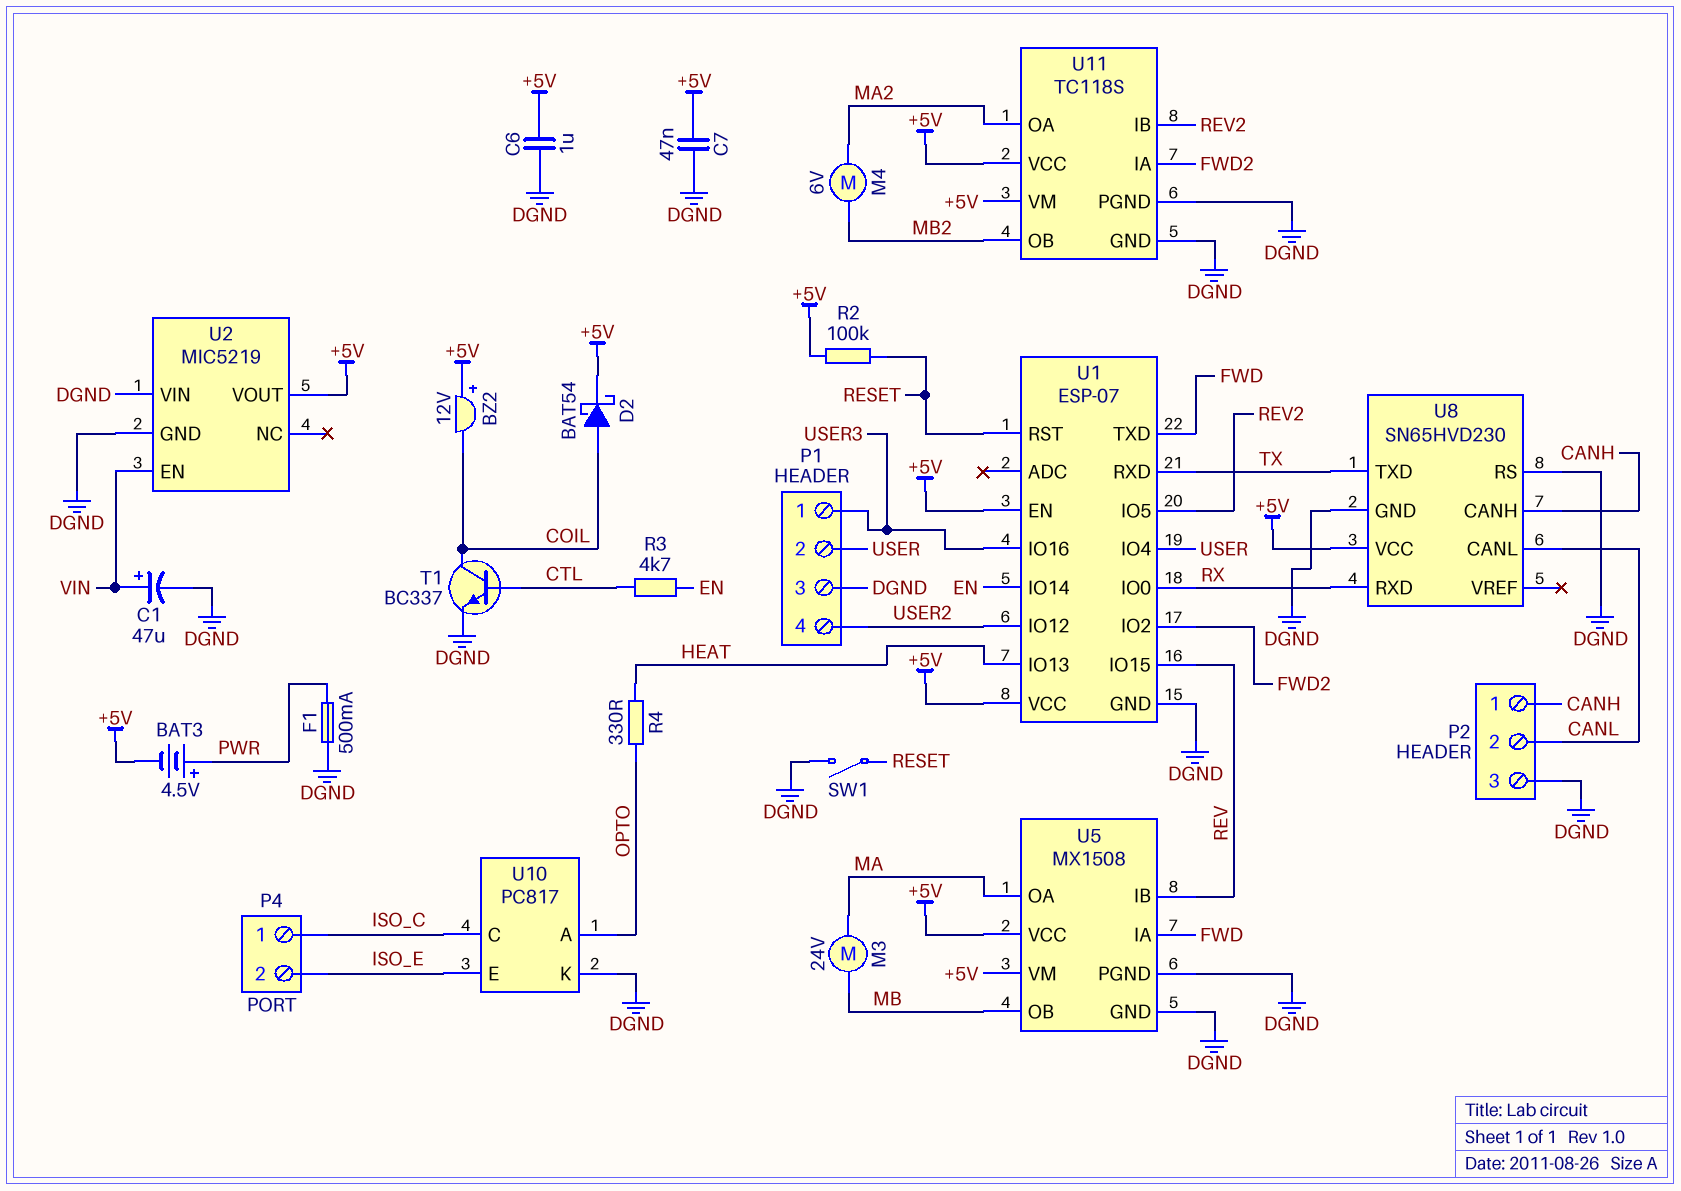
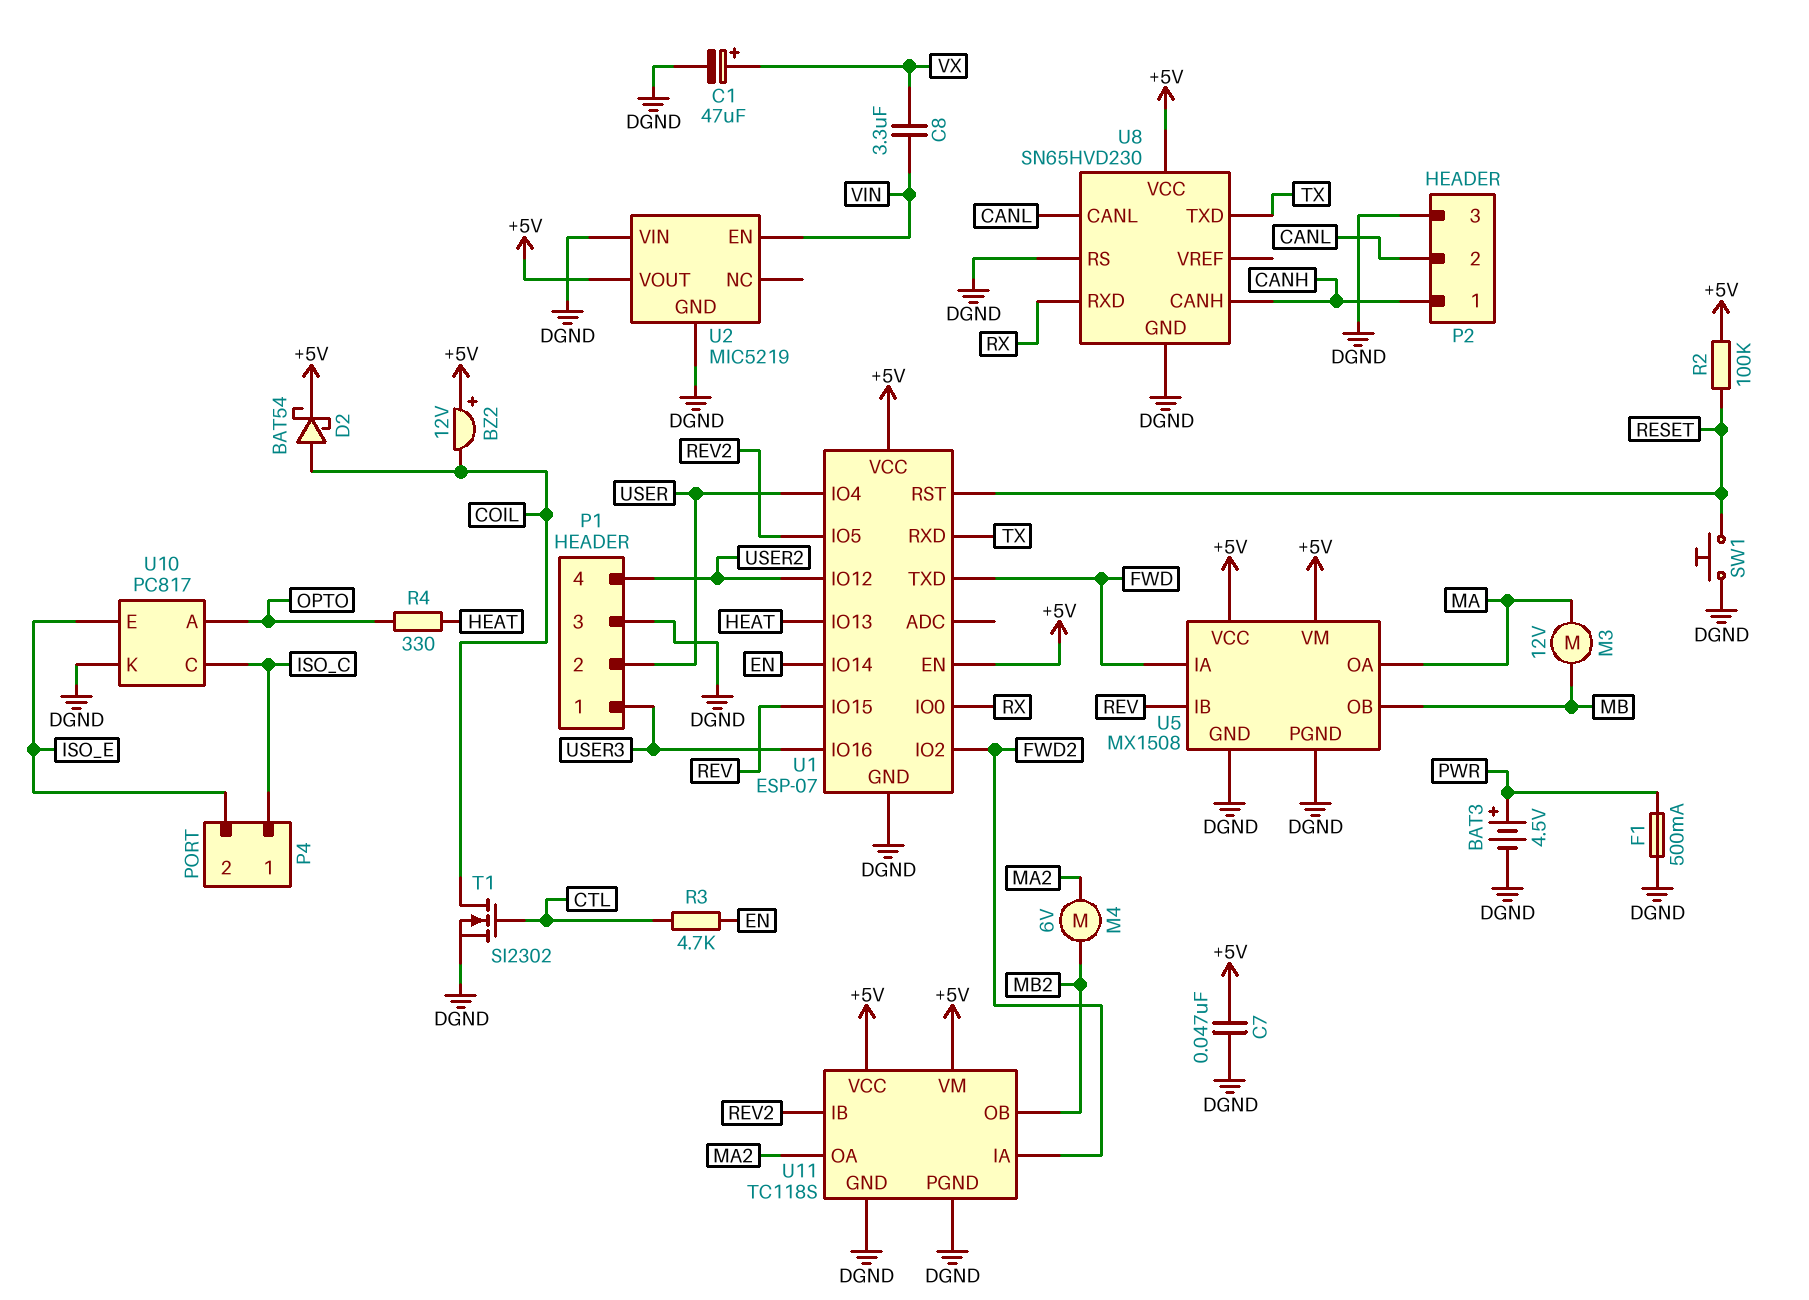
BAT3: 4.5V (plus PWR, minus +5V) -> 4.5V (plus PWR, minus DGND)
C1: 47uF (plus VIN, minus DGND) -> 47uF (plus VX, minus DGND)
C6: 1uF (+5V, DGND) -> none
C8: none -> 3.3uF (VIN, VX)
M3: motor 24V (MA, MB) -> motor 12V (MA, MB)
SW1: switch (DGND, RESET) -> button (DGND, RESET)
T1: NPN BC337 (B CTL, C COIL, E DGND) -> NMOS SI2302 (G CTL, D COIL, S DGND)

